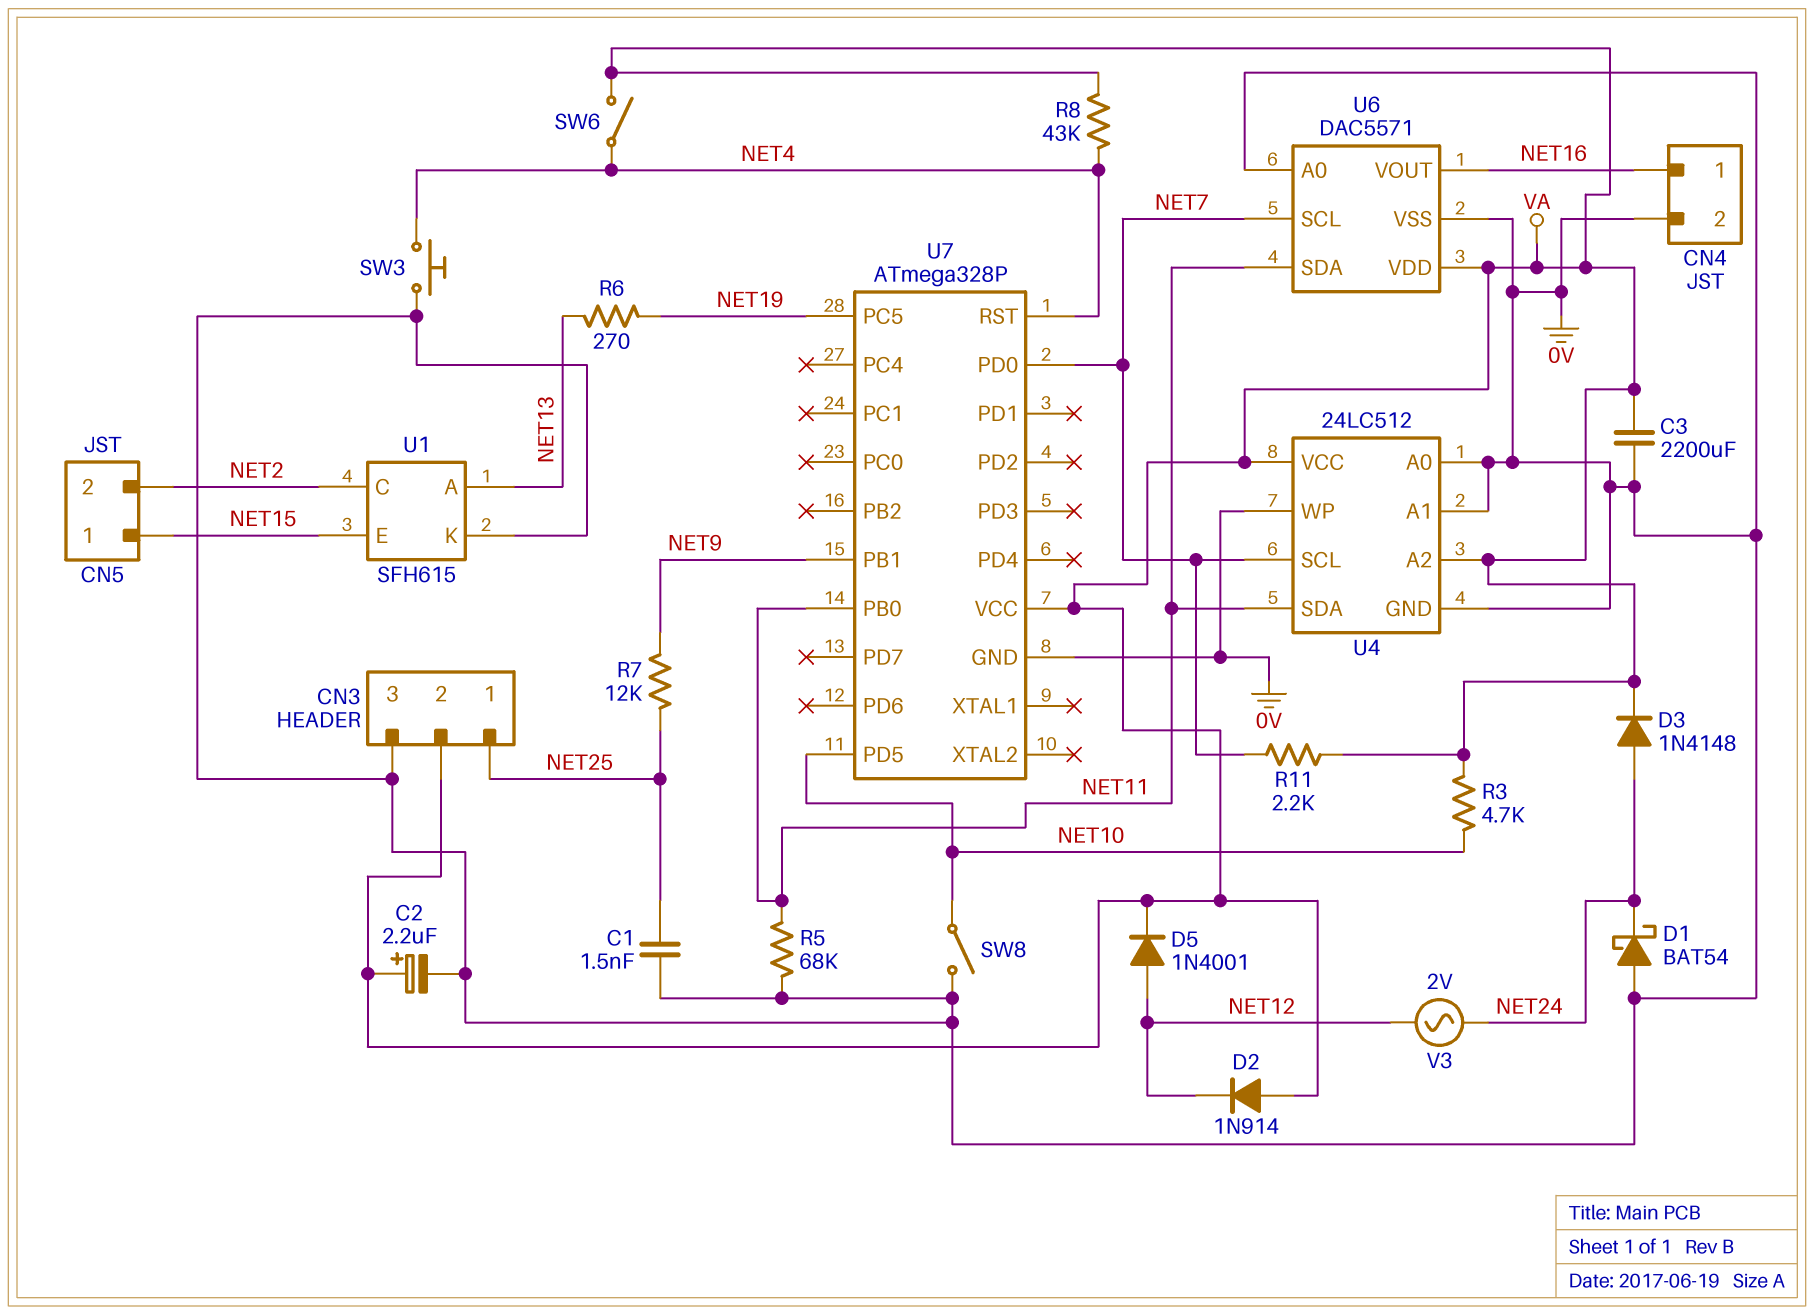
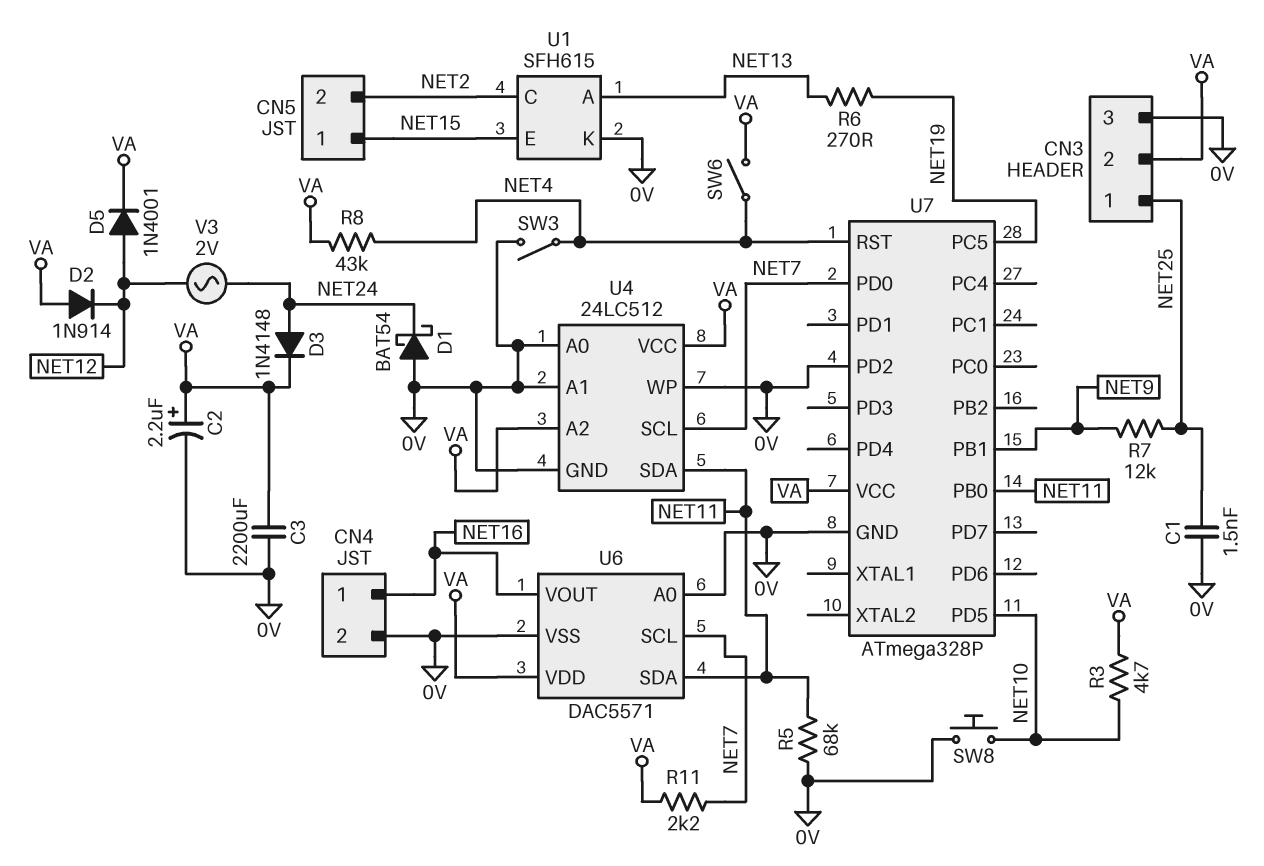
SW3: button (0V, NET4) -> switch (0V, NET4)
SW8: switch (0V, NET10) -> button (0V, NET10)
U7 pin PD2: none -> 0V

